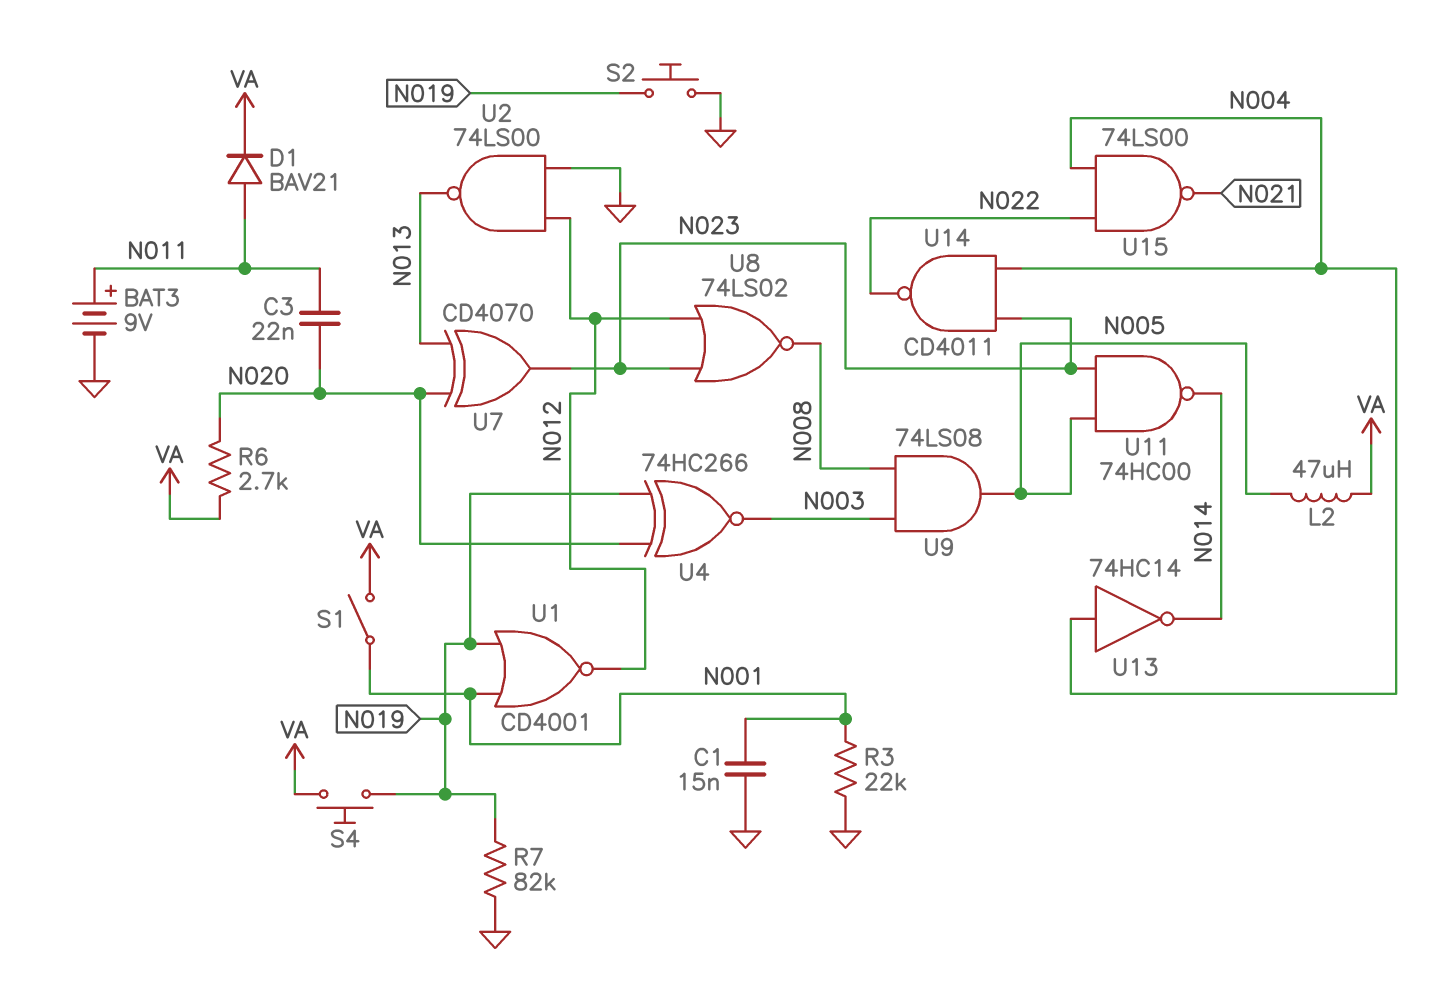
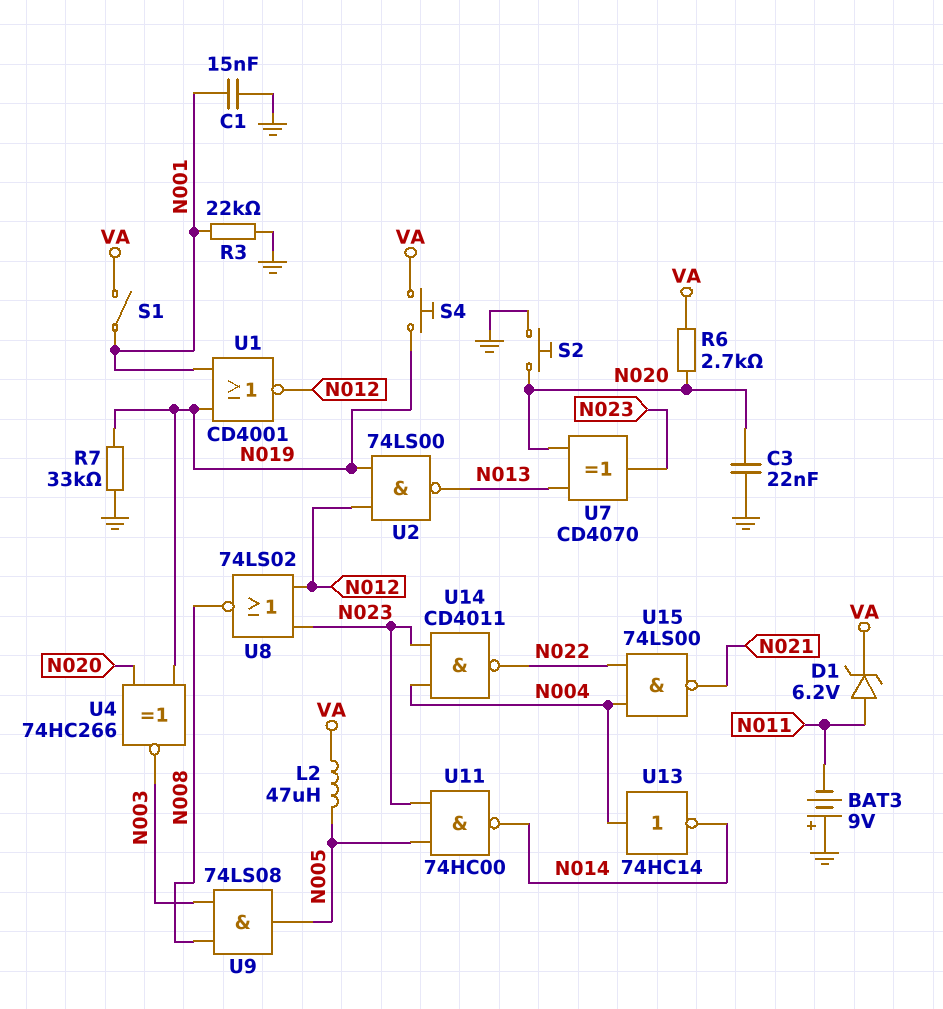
BAT3: 9V (plus N011, minus GND) -> 9V (plus GND, minus N011)
C3: 22nF (N011, N020) -> 22nF (GND, N020)
D1: diode BAV21 (A N011, K VA) -> zener 6.2V (A N011, K VA)
R7: 82k (GND, N019) -> 33k (GND, N019)
S2: button (GND, N019) -> button (GND, N020)
U2: NAND 74LS00 (in GND, in N012, out N013) -> NAND 74LS00 (in N012, in N019, out N013)

